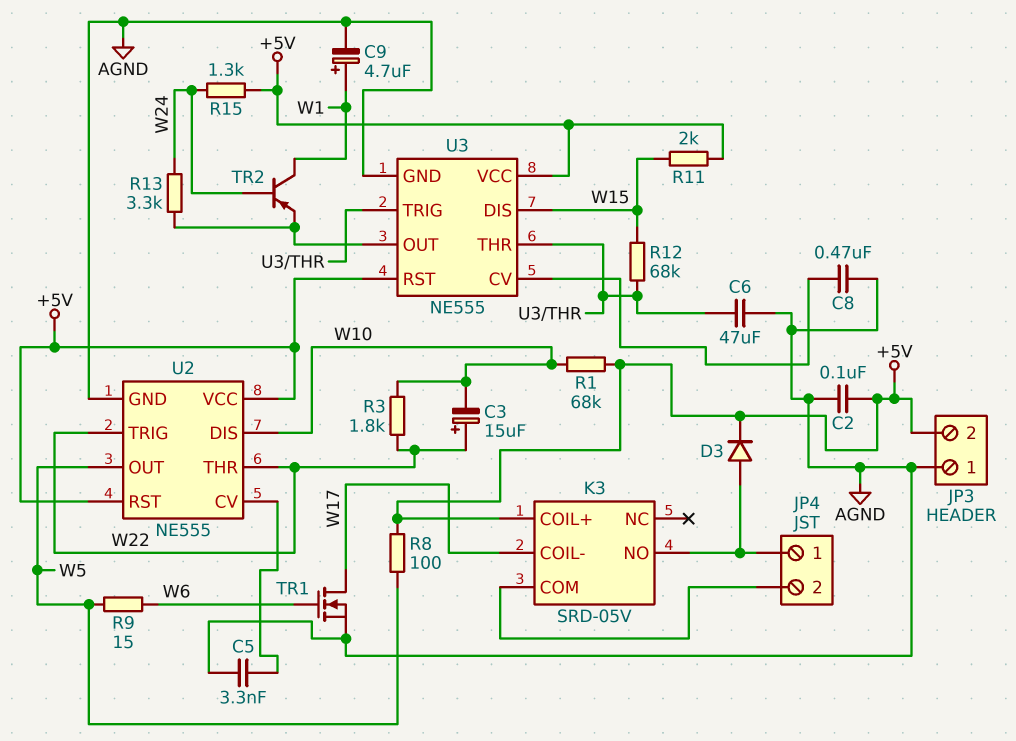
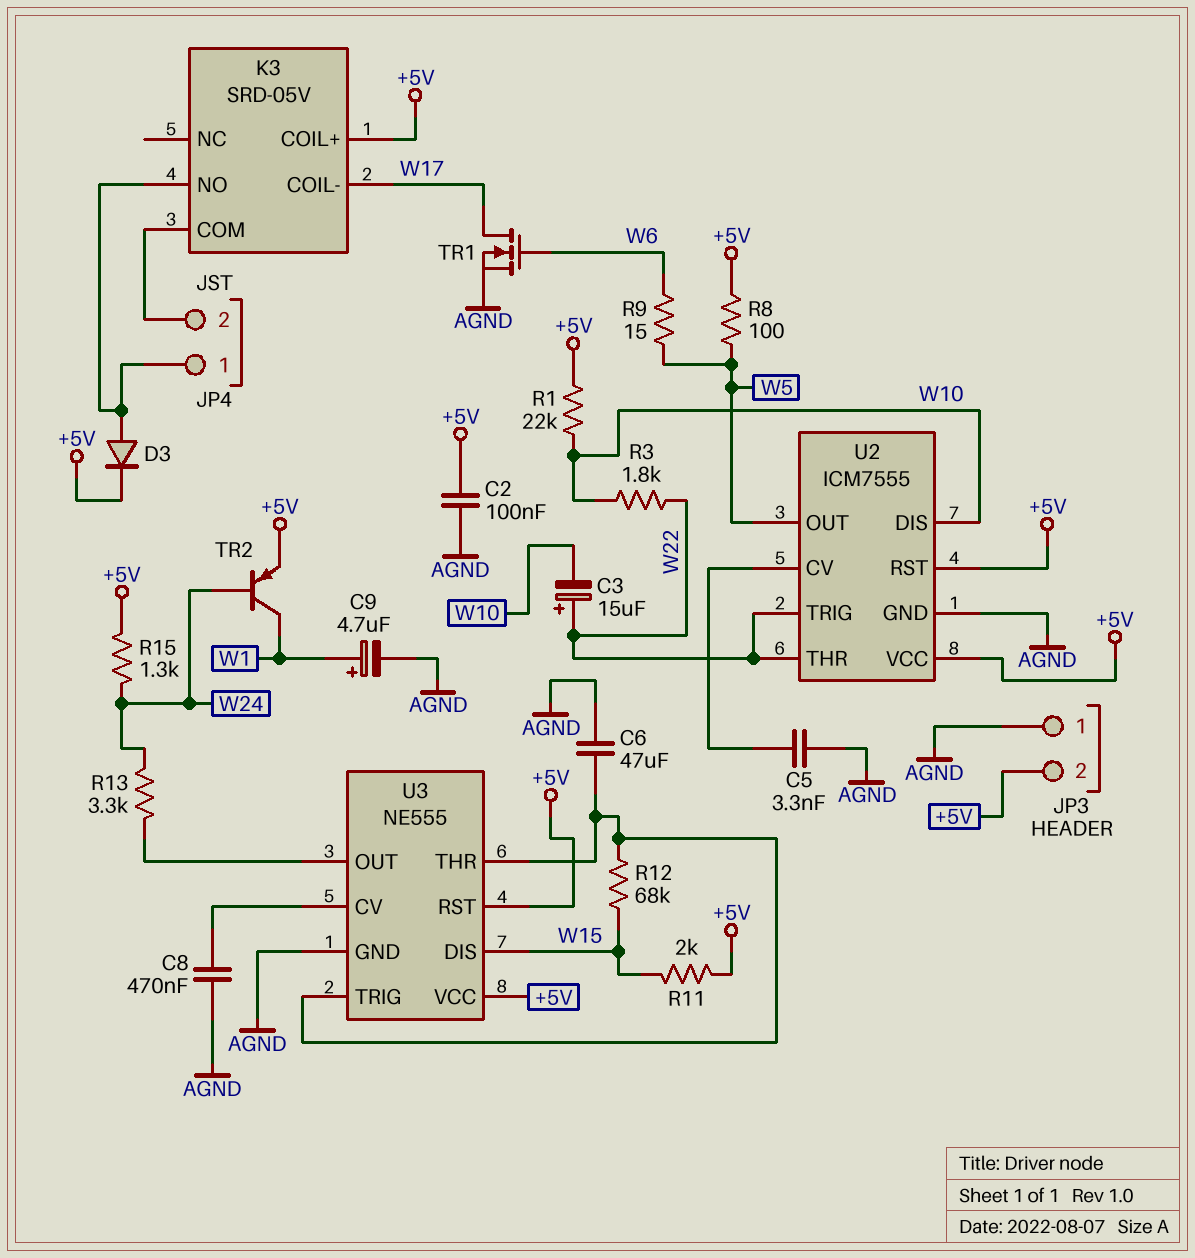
R1: 68k (+5V, W10) -> 22k (+5V, W10)
TR2: PNP (B W24, C W1, E U3/OUT) -> PNP (B W24, C W1, E +5V)
U2: NE555 -> ICM7555

